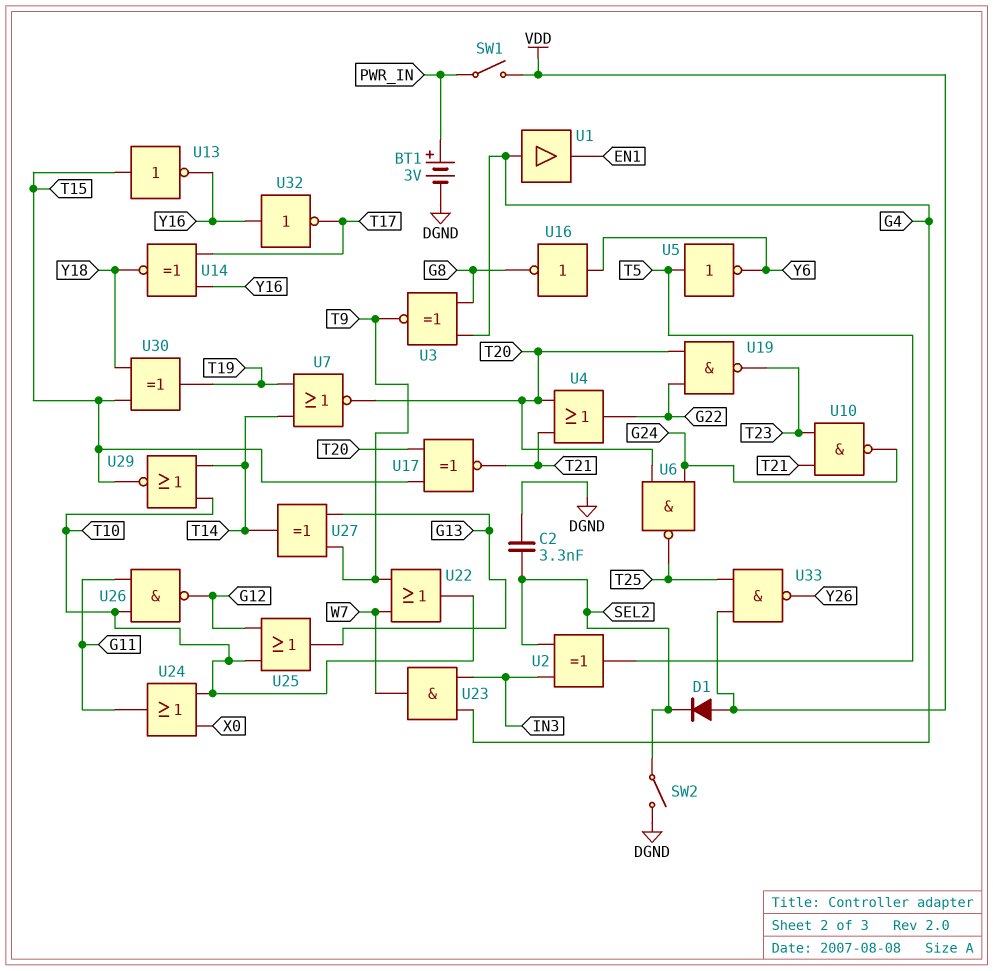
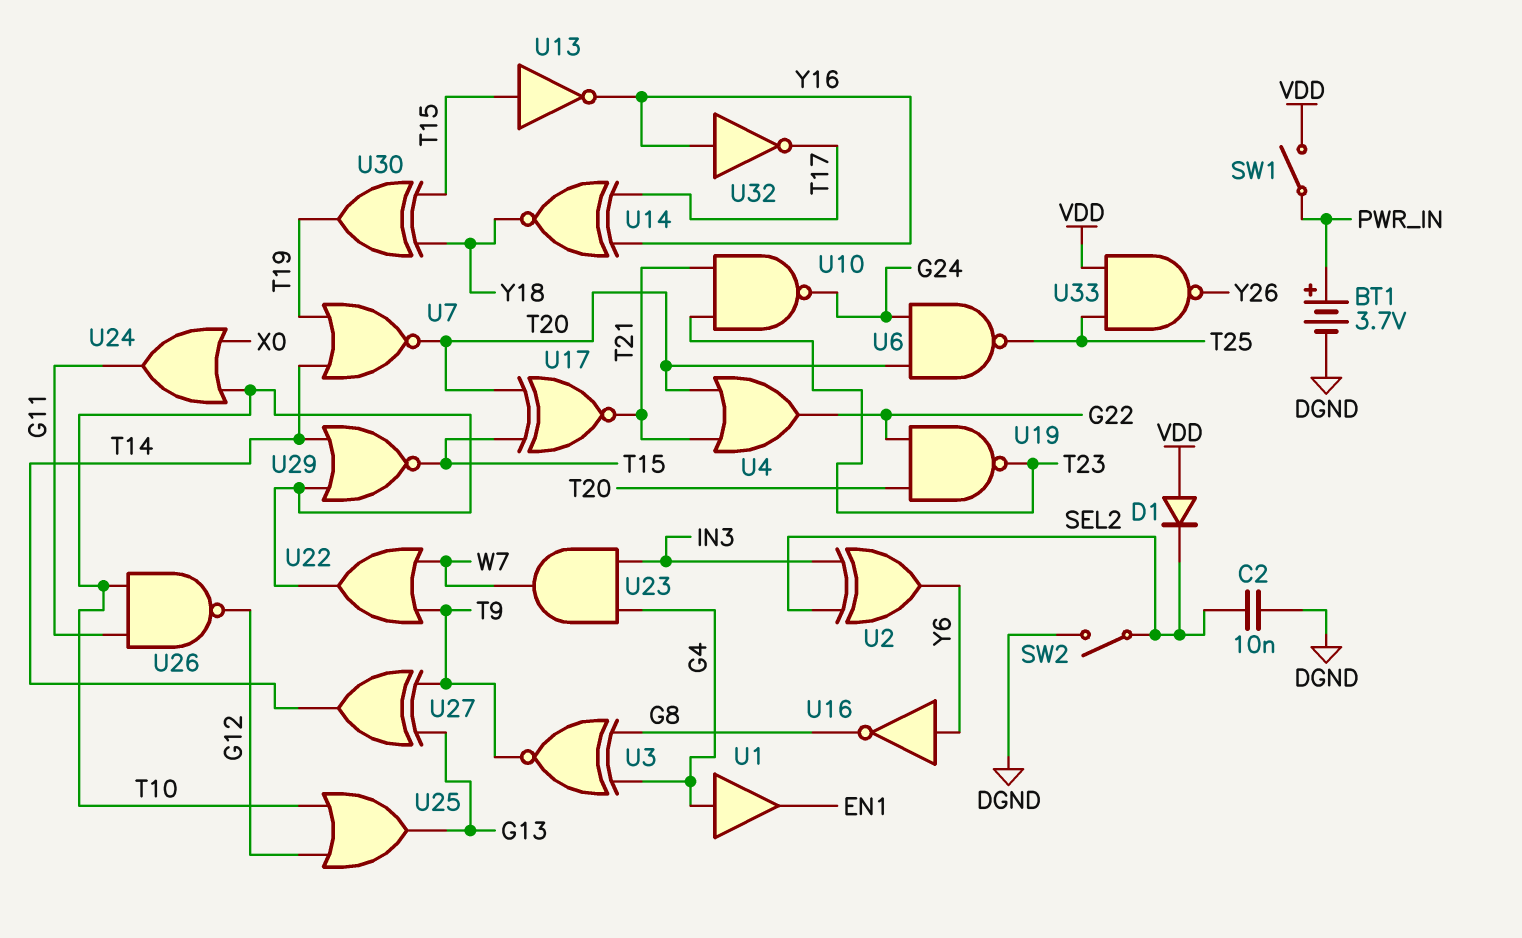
BT1: 3V (plus PWR_IN, minus DGND) -> 3.7V (plus PWR_IN, minus DGND)
C2: 3.3nF (DGND, SEL2) -> 10nF (DGND, SEL2)
U2: XOR (in IN3, in SEL2, out T5) -> XOR (in IN3, in SEL2, out Y6)
U5: NOT (in T5, out Y6) -> none

